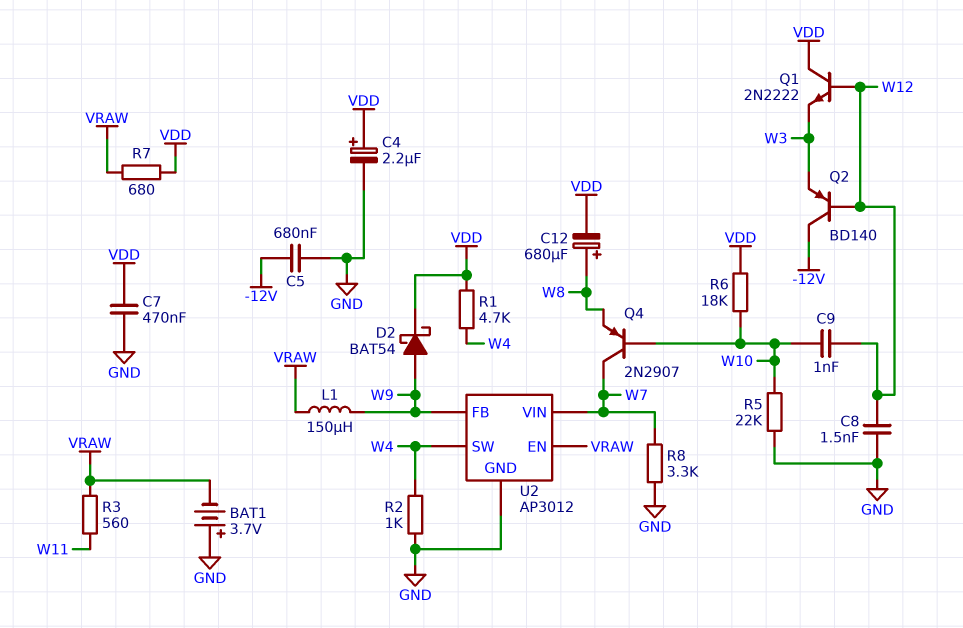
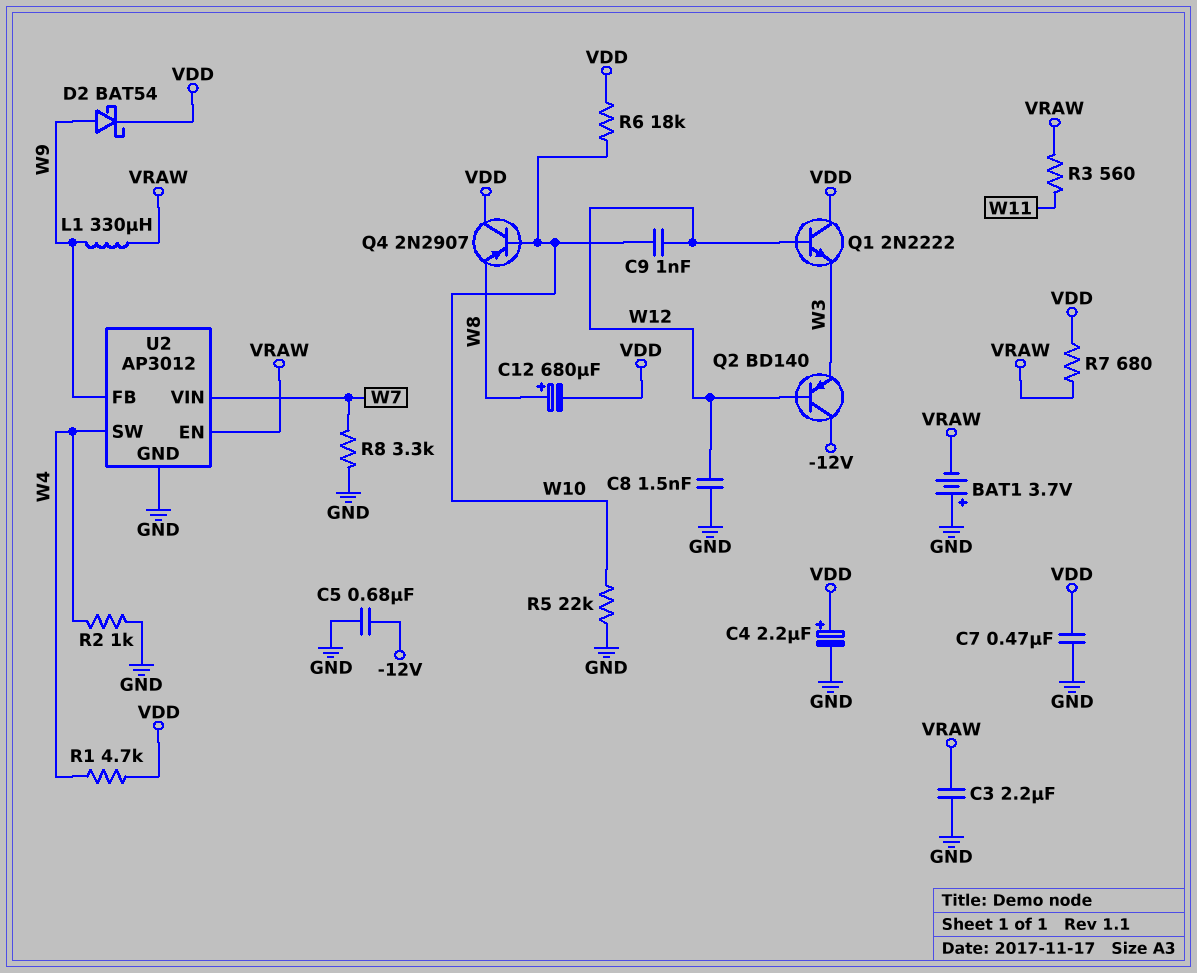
C3: none -> 2.2uF (GND, VRAW)
L1: 150uH (VRAW, W9) -> 330uH (VRAW, W9)
Q4: PNP 2N2907 (B W10, C W7, E W8) -> PNP 2N2907 (B W10, C VDD, E W8)

